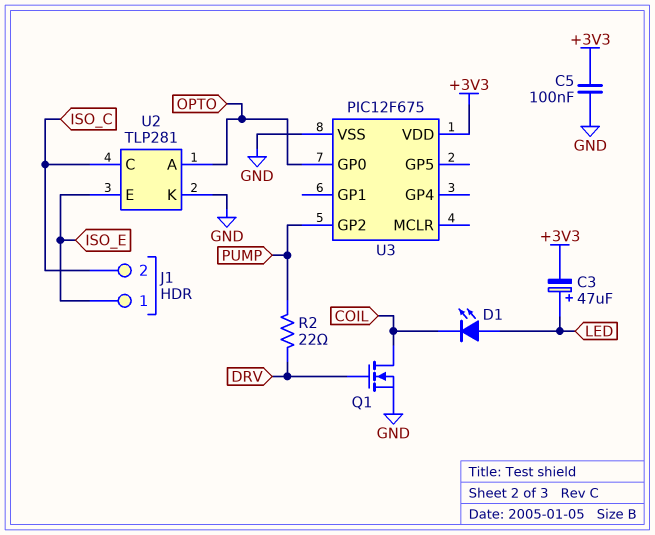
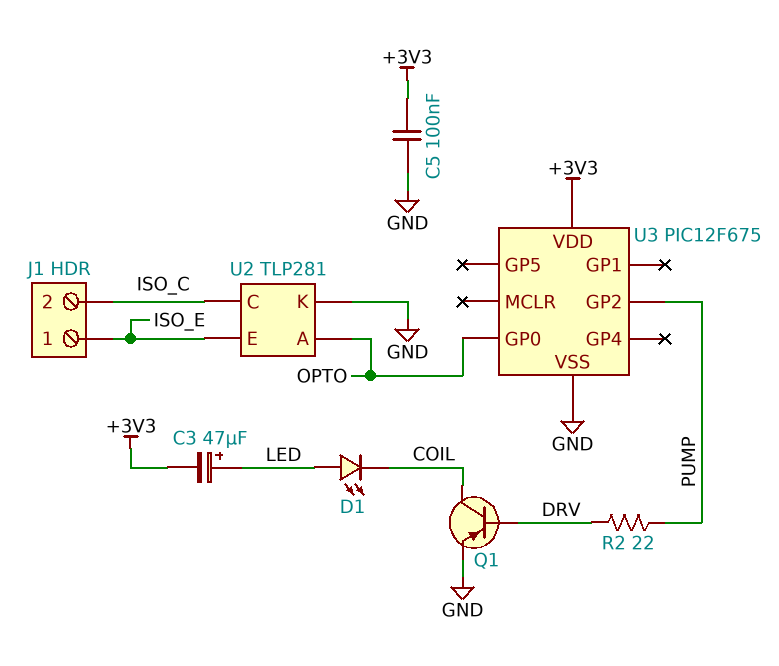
Q1: NMOS (G DRV, D COIL, S GND) -> PNP (B DRV, C COIL, E GND)

